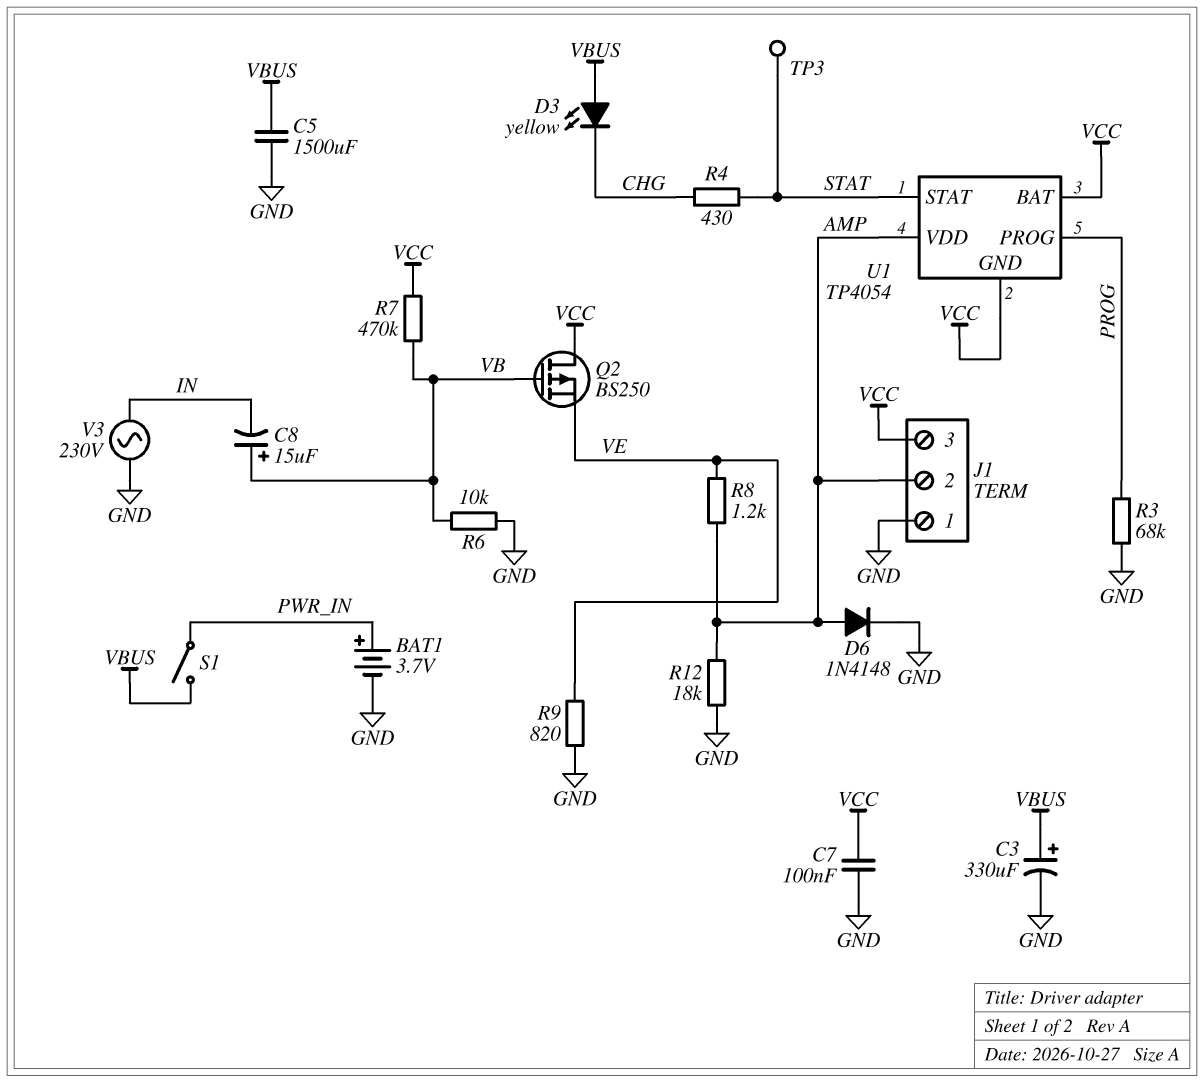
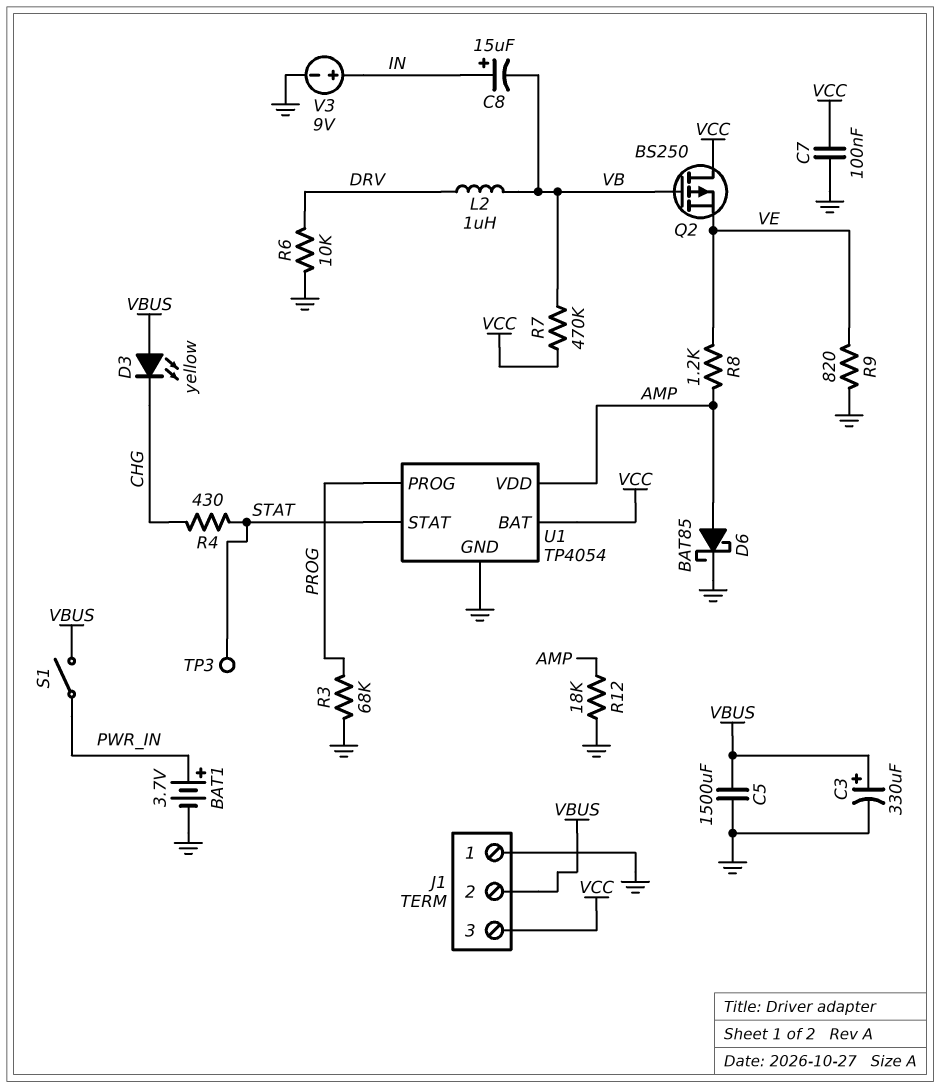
C8: 15uF (plus VB, minus IN) -> 15uF (plus IN, minus VB)
D6: diode 1N4148 (A AMP, K GND) -> schottky BAT85 (A AMP, K GND)
J1 pin 2: AMP -> VBUS
L2: none -> 1uH (DRV, VB)
R6: 10k (GND, VB) -> 10k (DRV, GND)
U1 pin GND: VCC -> GND
V3: AC 230V (GND, IN) -> 9V (plus IN, minus GND)

